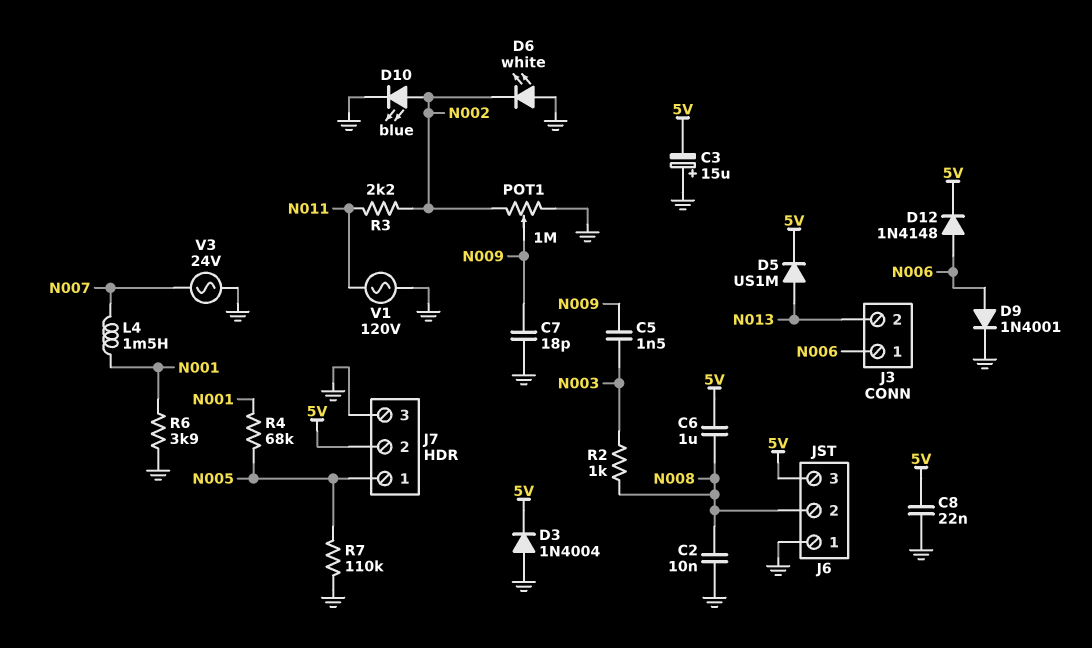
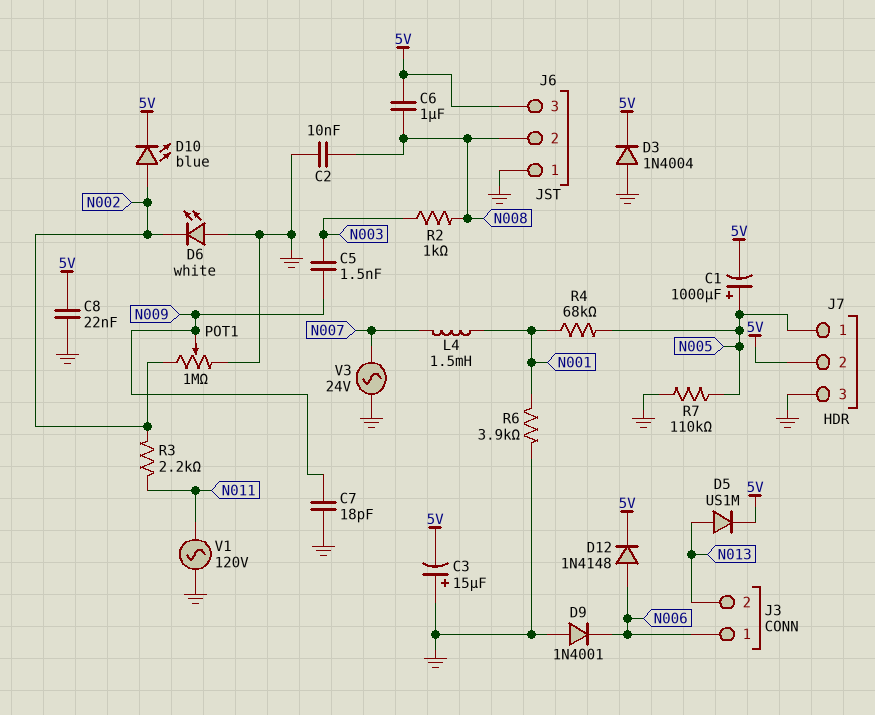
C1: none -> 1000uF (plus N005, minus 5V)
D9: diode 1N4001 (A N006, K GND) -> diode 1N4001 (A GND, K N006)
D10: LED blue (A N002, K GND) -> LED blue (A N002, K 5V)

